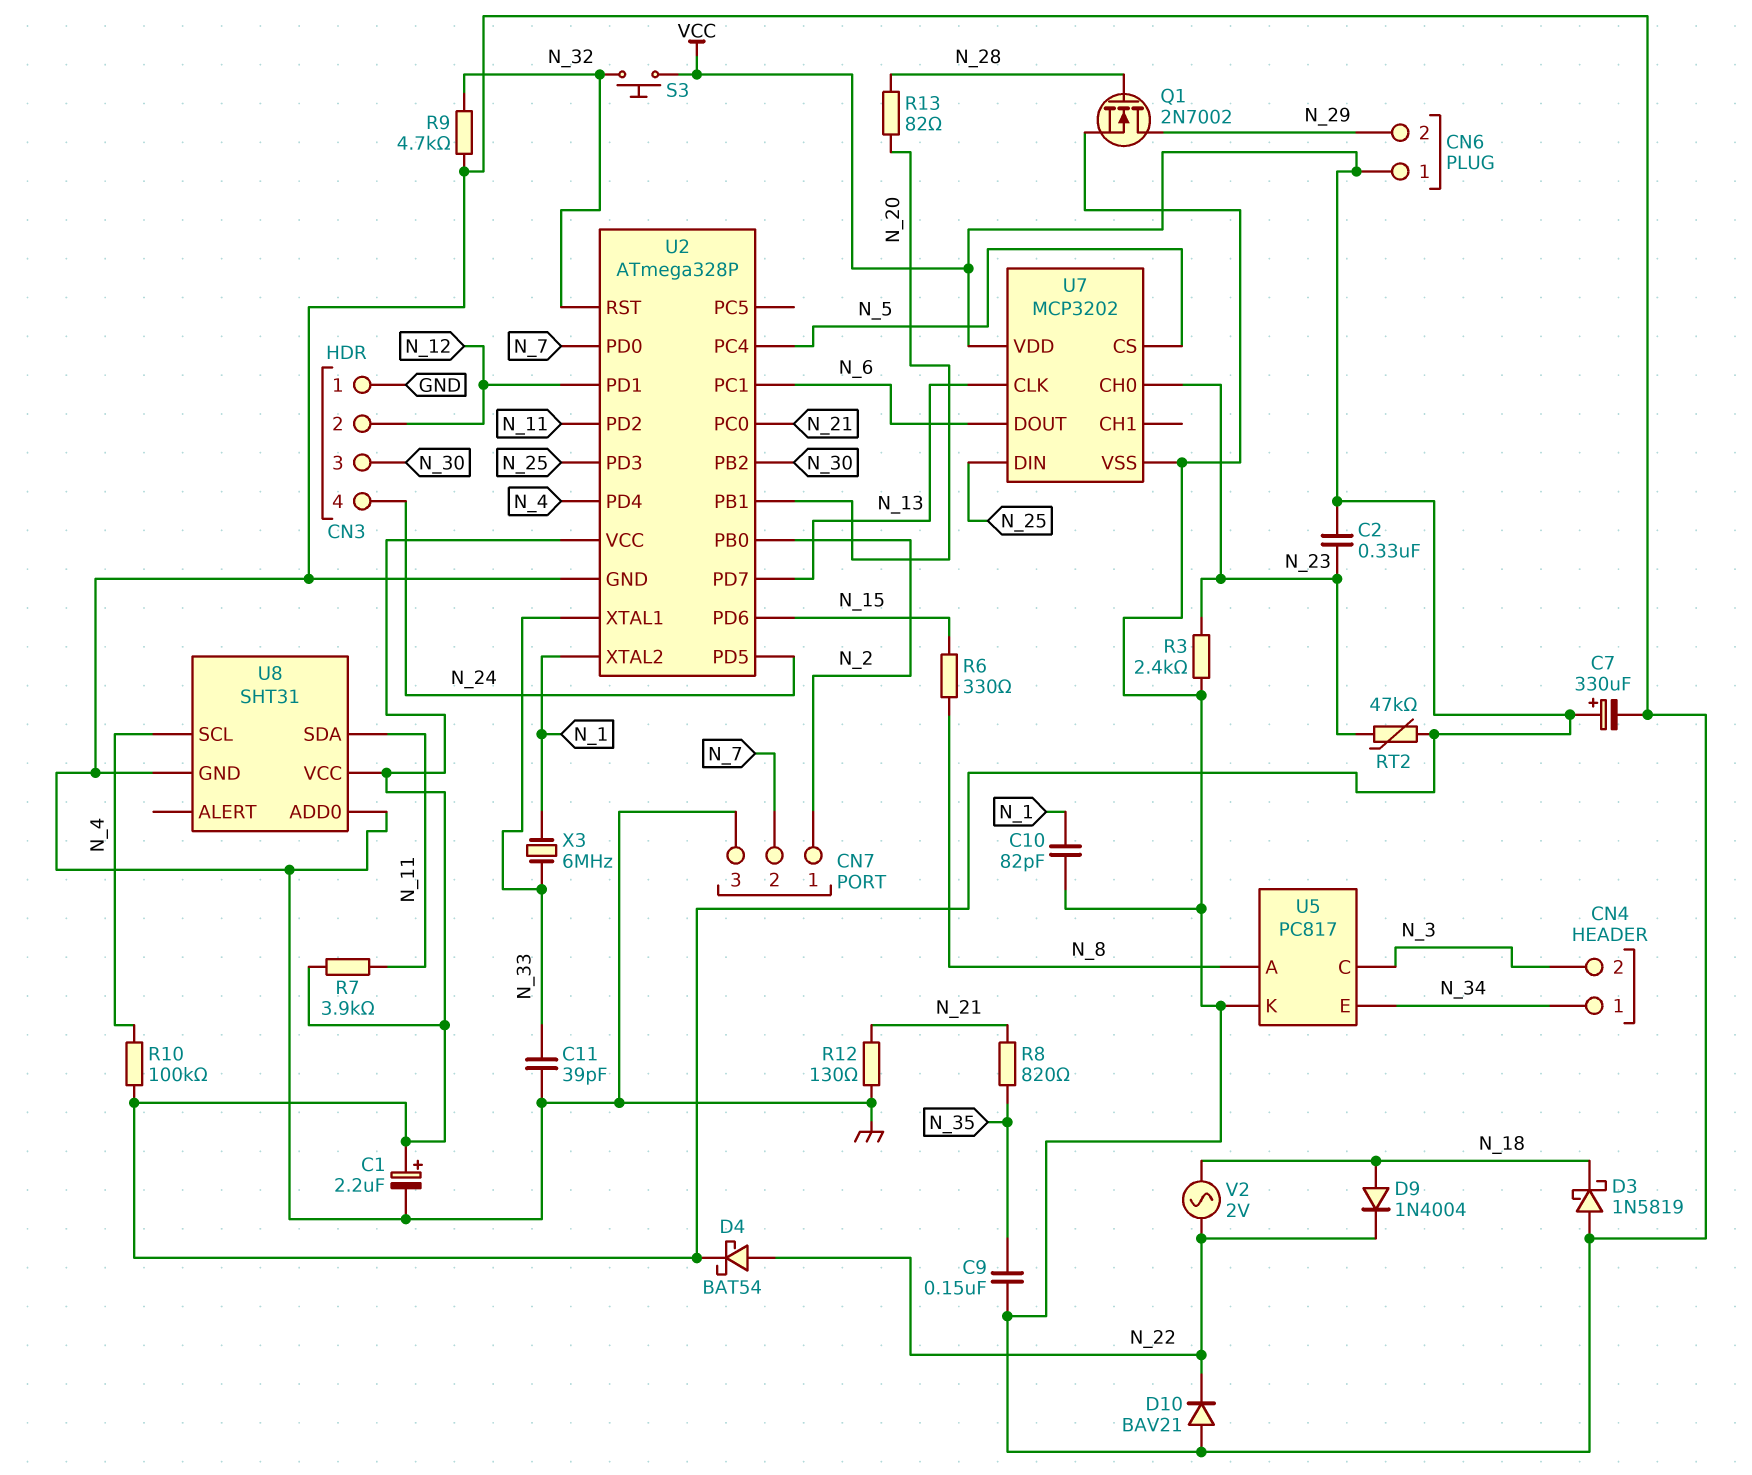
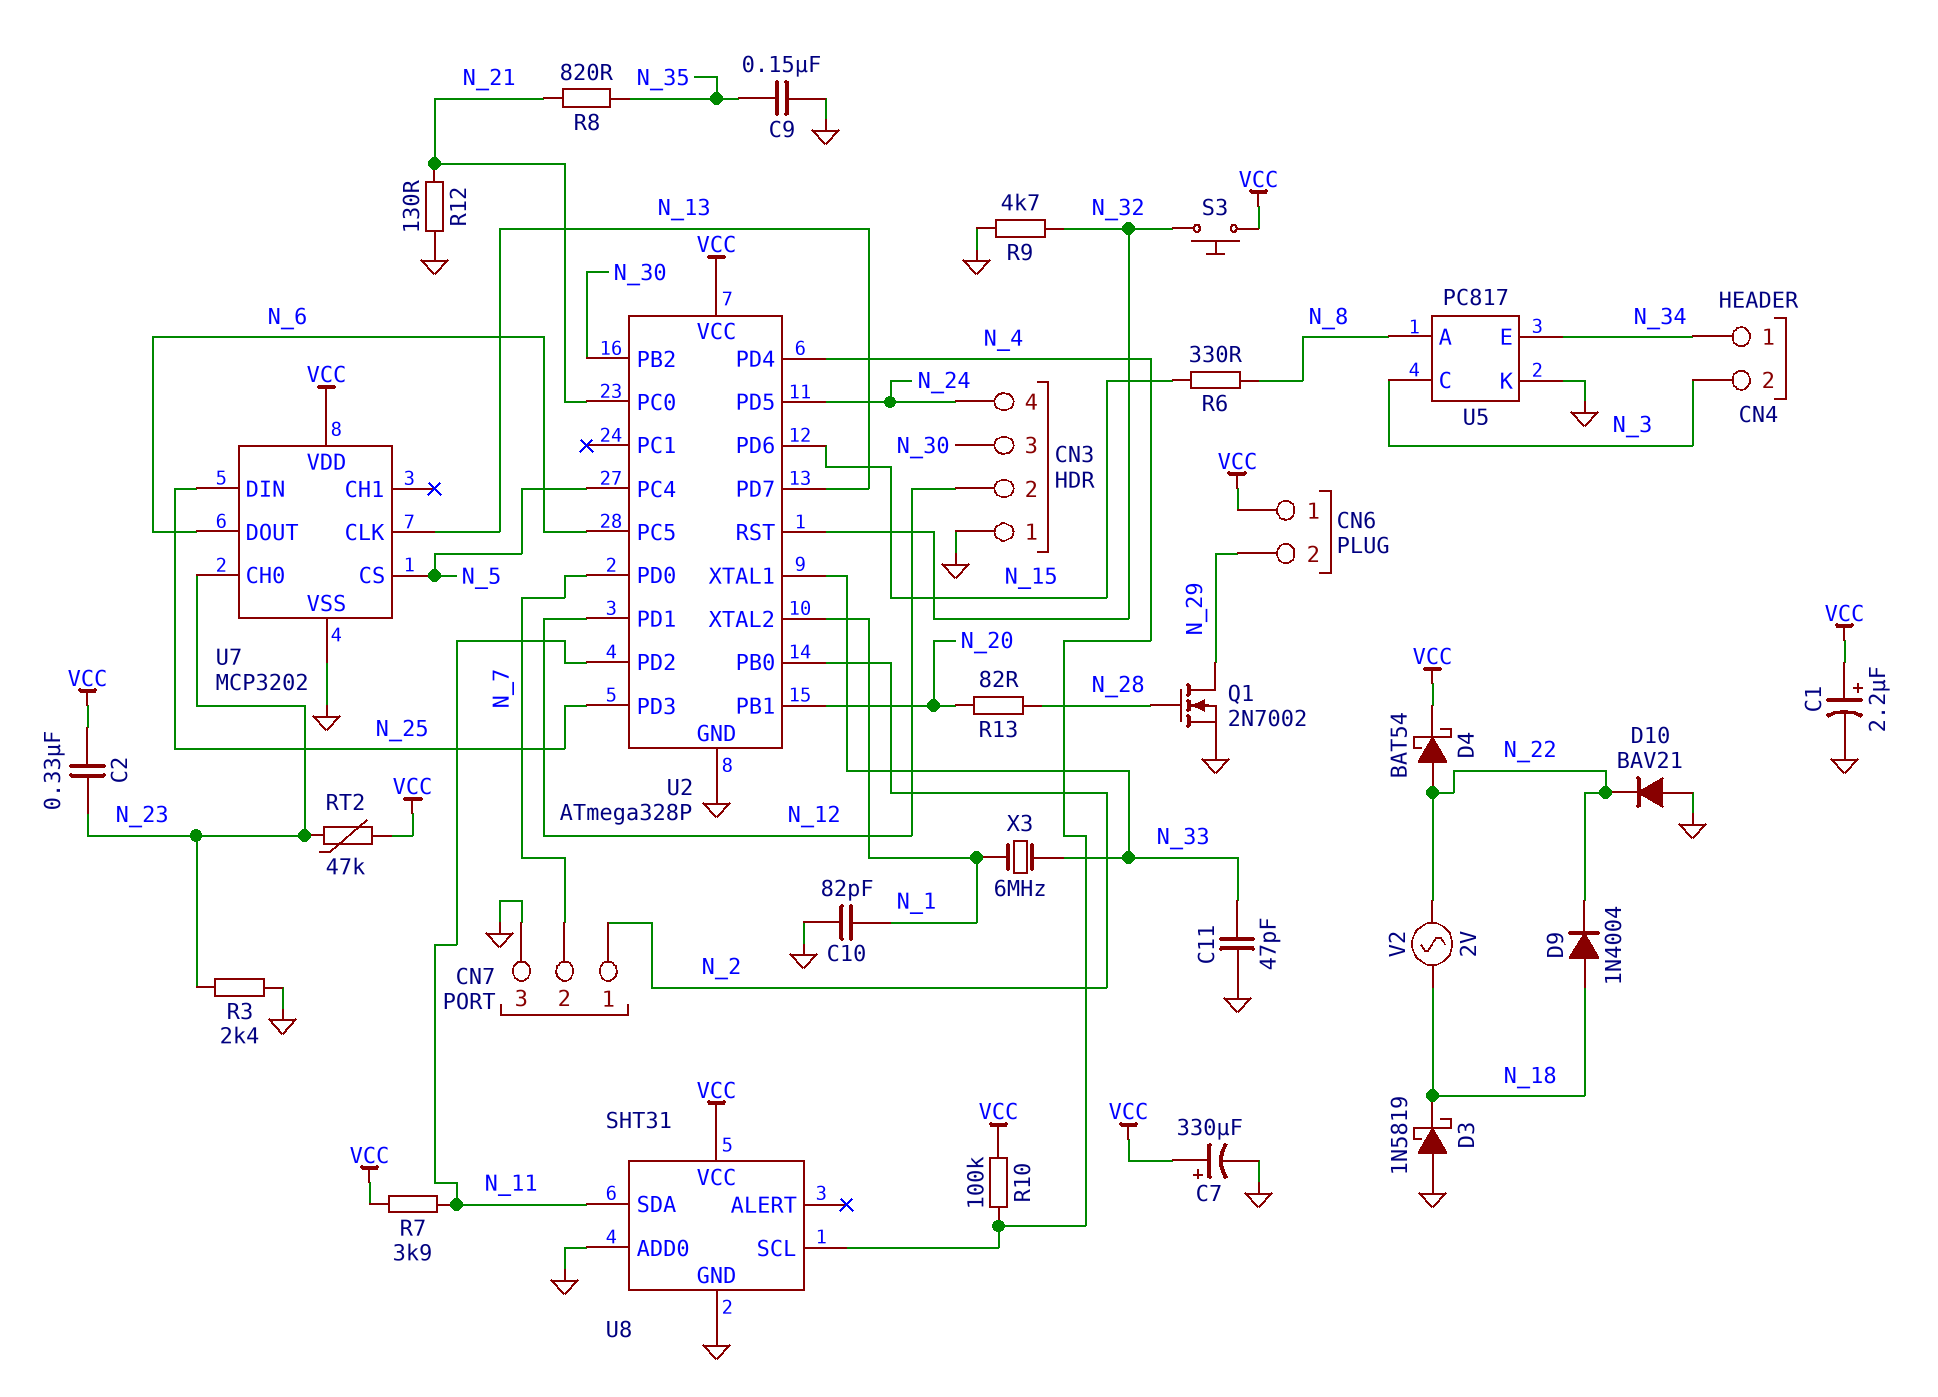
C11: 39pF (GND, N_33) -> 47pF (GND, N_33)
U2 pin PC1: N_6 -> none
U2 pin PC5: none -> N_6

